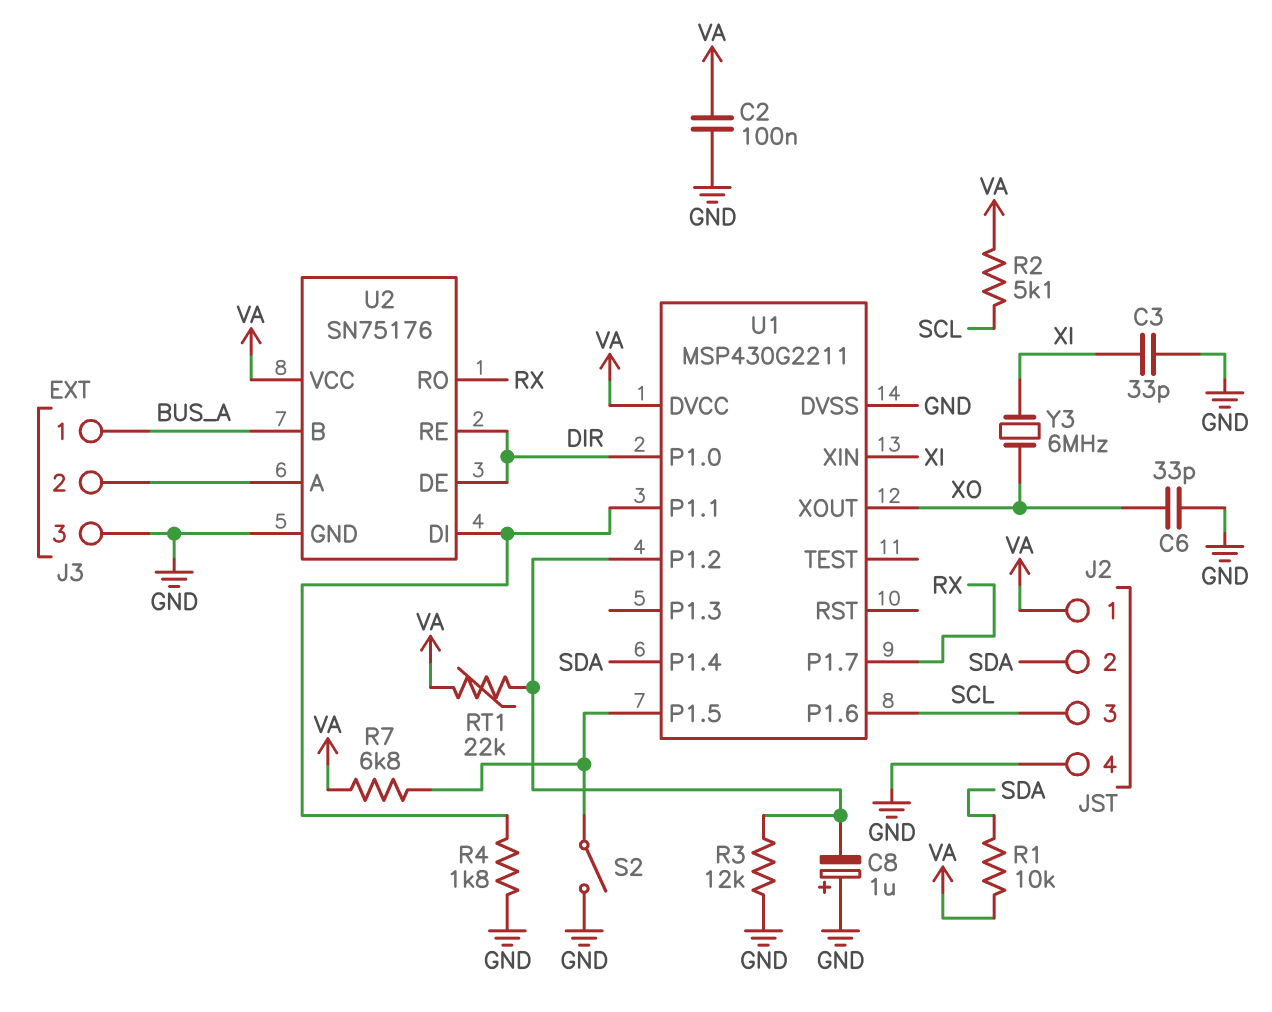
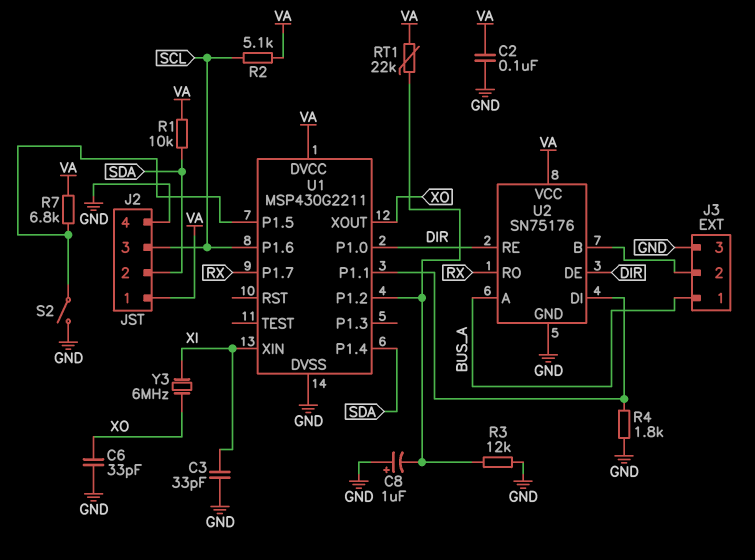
U2 pin A: J3/2 -> BUS_A
U2 pin B: BUS_A -> J3/2

